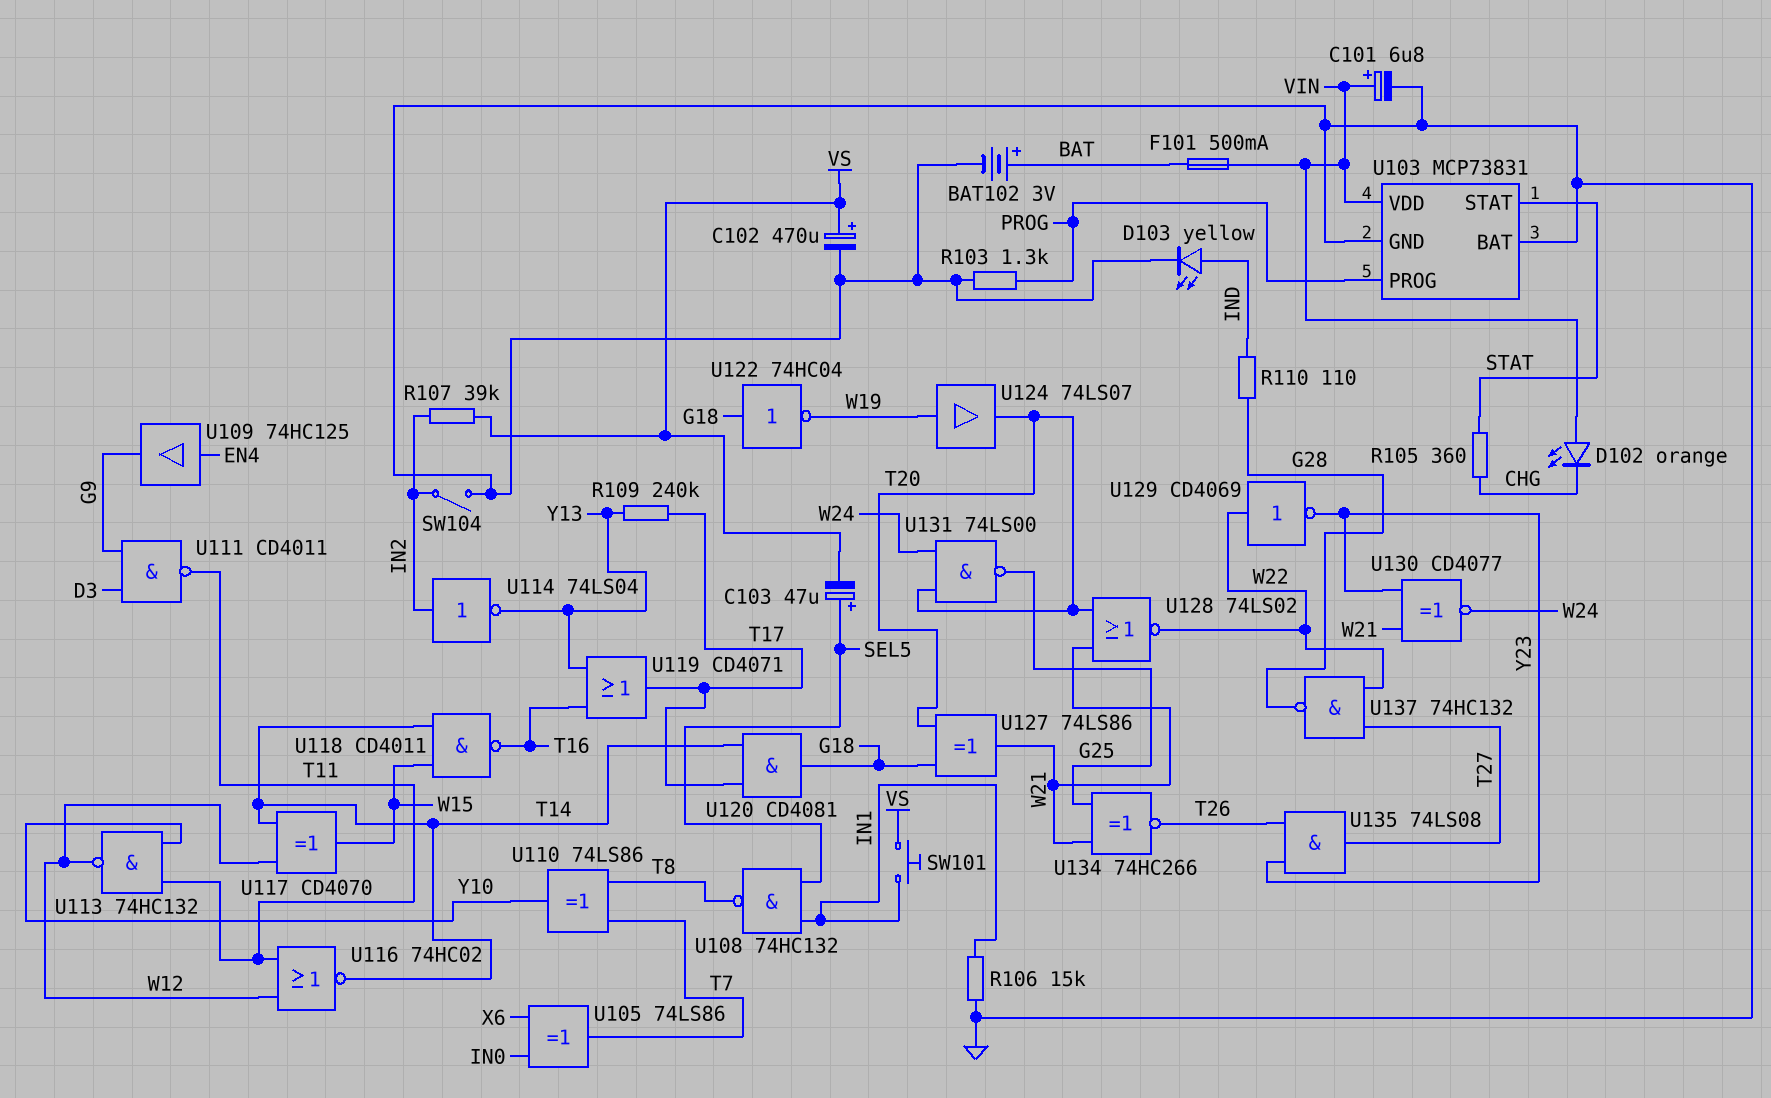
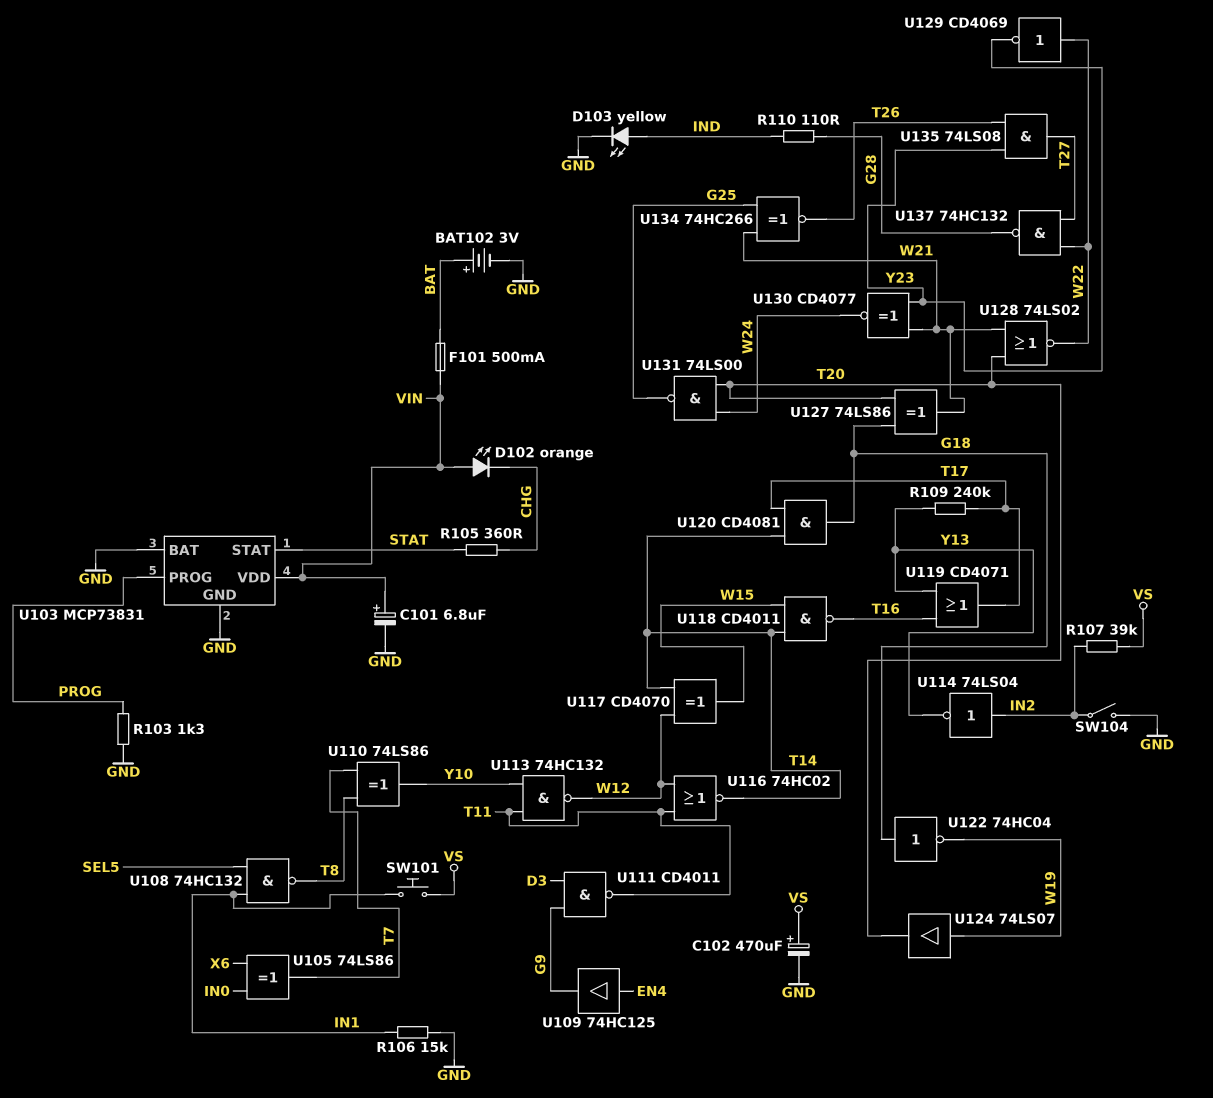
C103: 47uF (plus SEL5, minus VS) -> none

